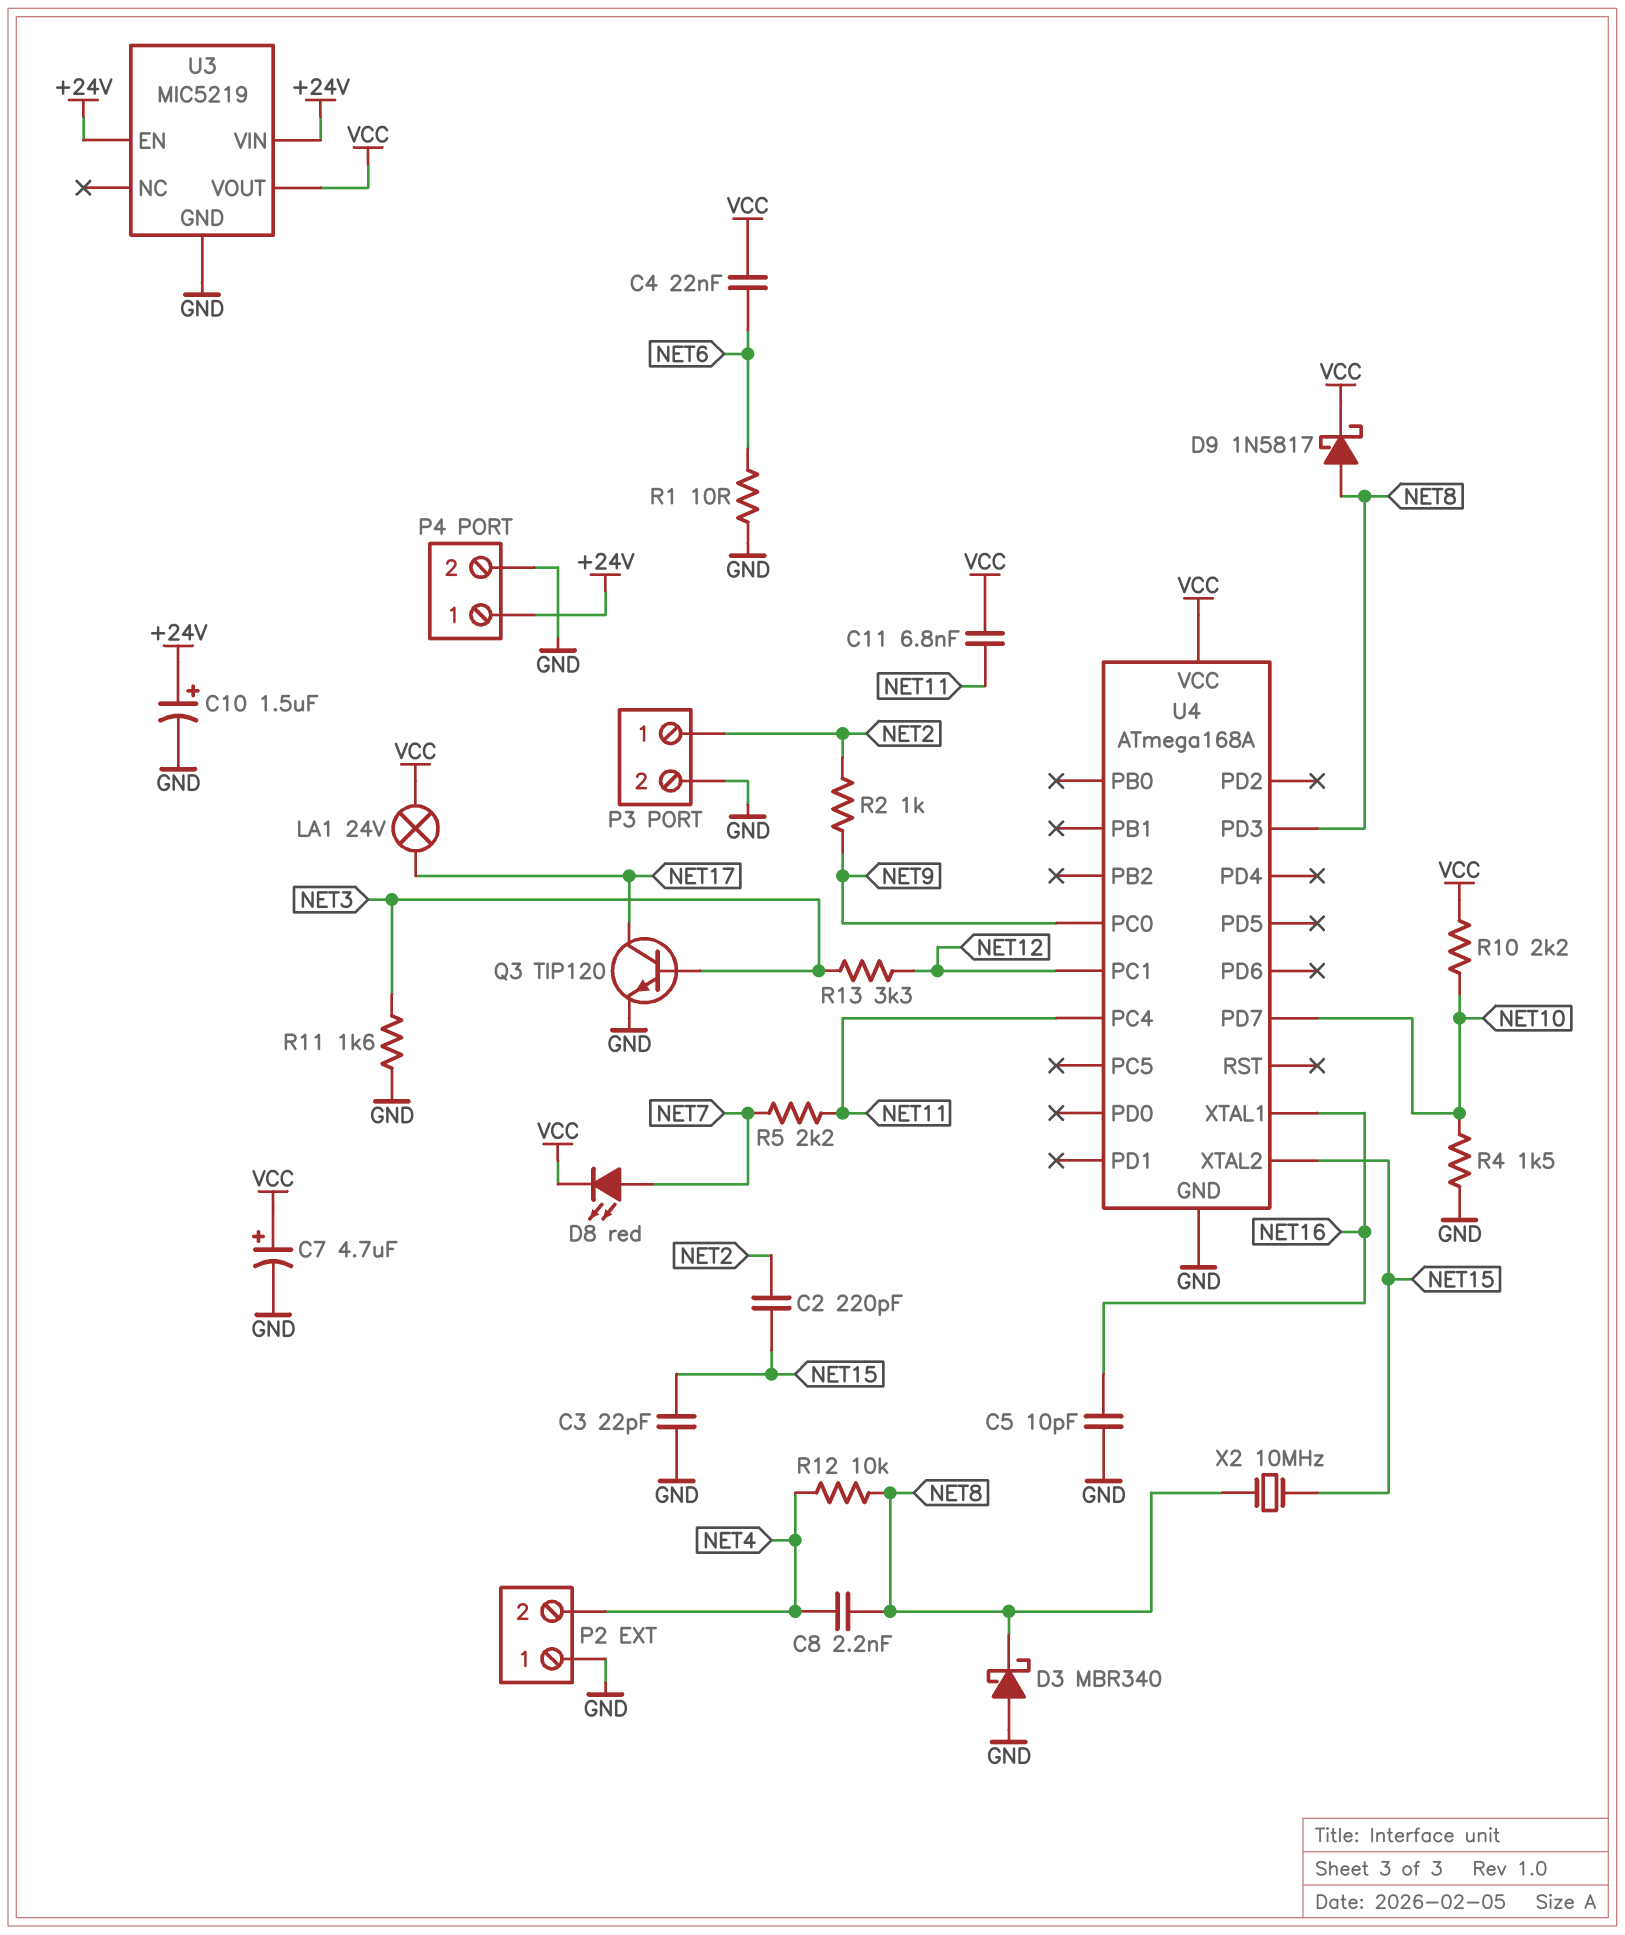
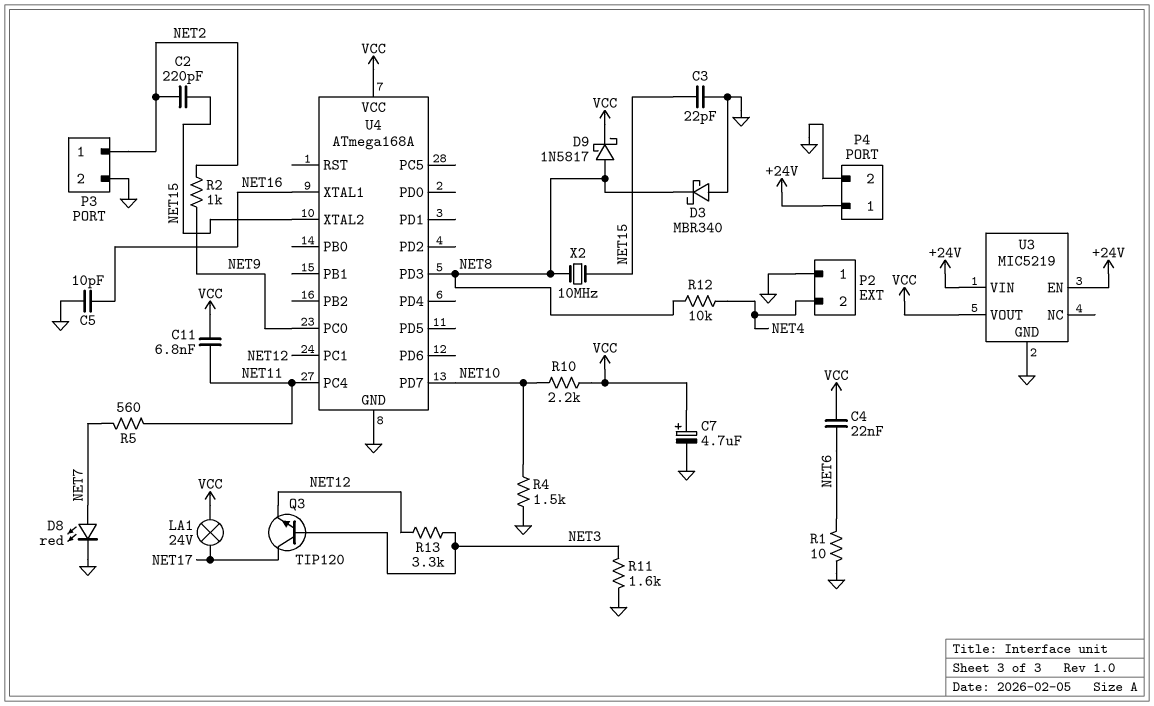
C8: 2.2nF (NET4, NET8) -> none
C10: 1.5uF (plus +24V, minus GND) -> none
D8: LED red (A NET7, K VCC) -> LED red (A NET7, K GND)
Q3: NPN TIP120 (B NET3, C NET17, E GND) -> NPN TIP120 (B NET3, C NET17, E NET12)
R5: 2.2k (NET7, NET11) -> 560 (NET7, NET11)

